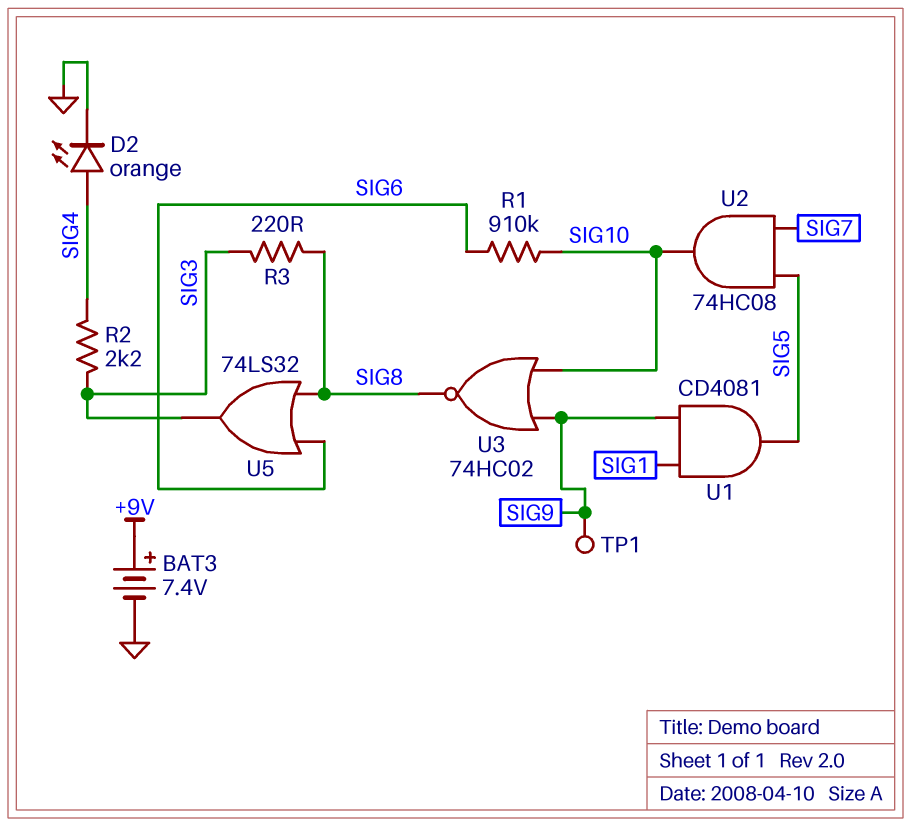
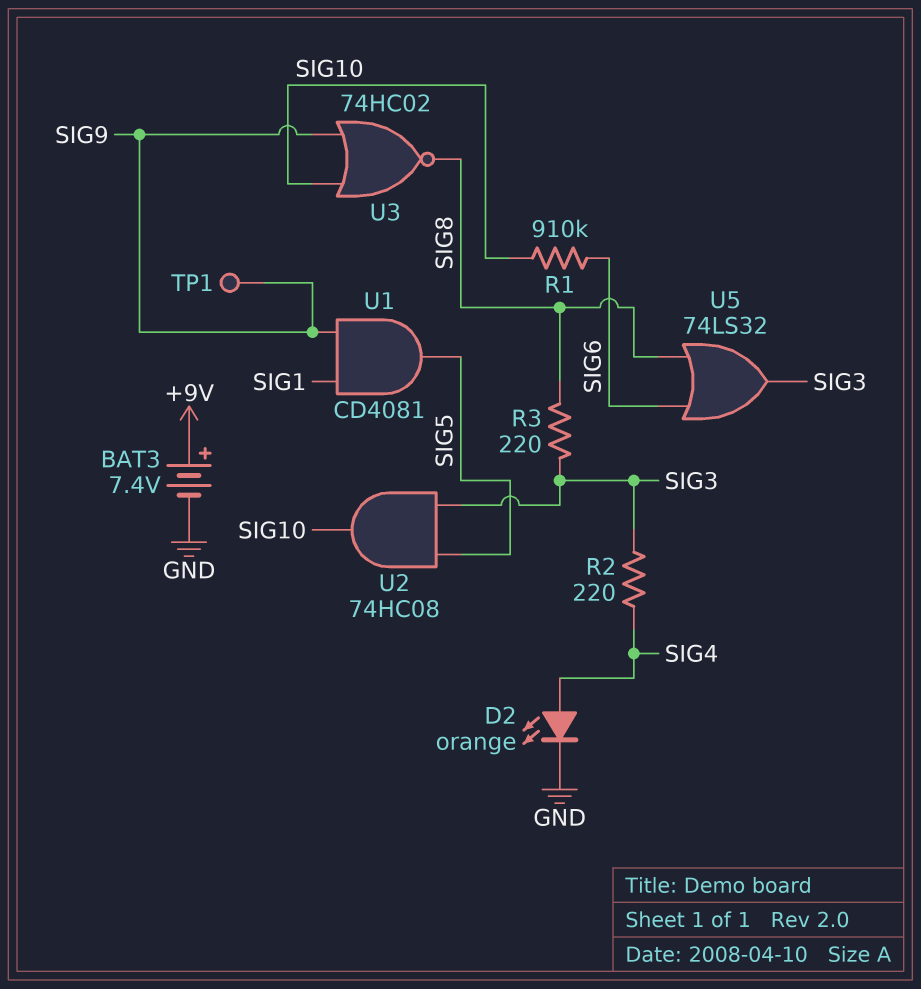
R2: 2.2k (SIG3, SIG4) -> 220 (SIG3, SIG4)
U2: AND 74HC08 (in SIG5, in SIG7, out SIG10) -> AND 74HC08 (in SIG3, in SIG5, out SIG10)

